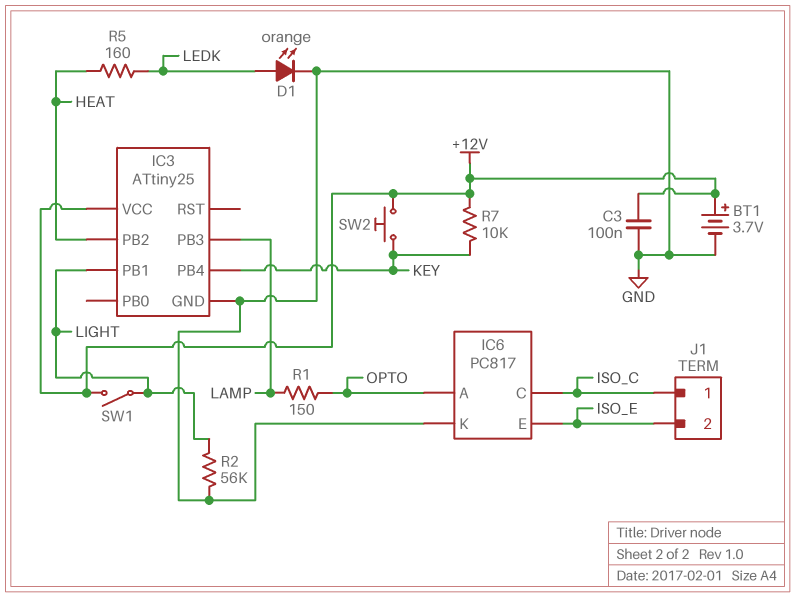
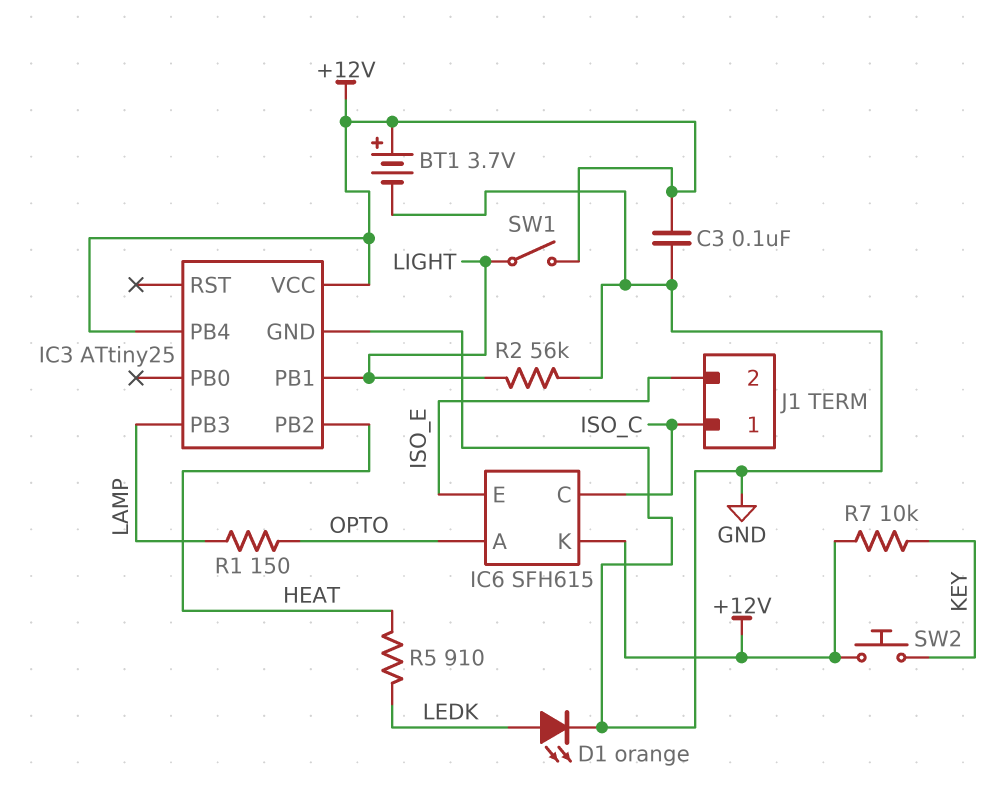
IC3 pin PB4: KEY -> +12V
IC6: PC817 -> SFH615
IC6 pin K: GND -> +12V
R5: 160 (HEAT, LEDK) -> 910 (HEAT, LEDK)

